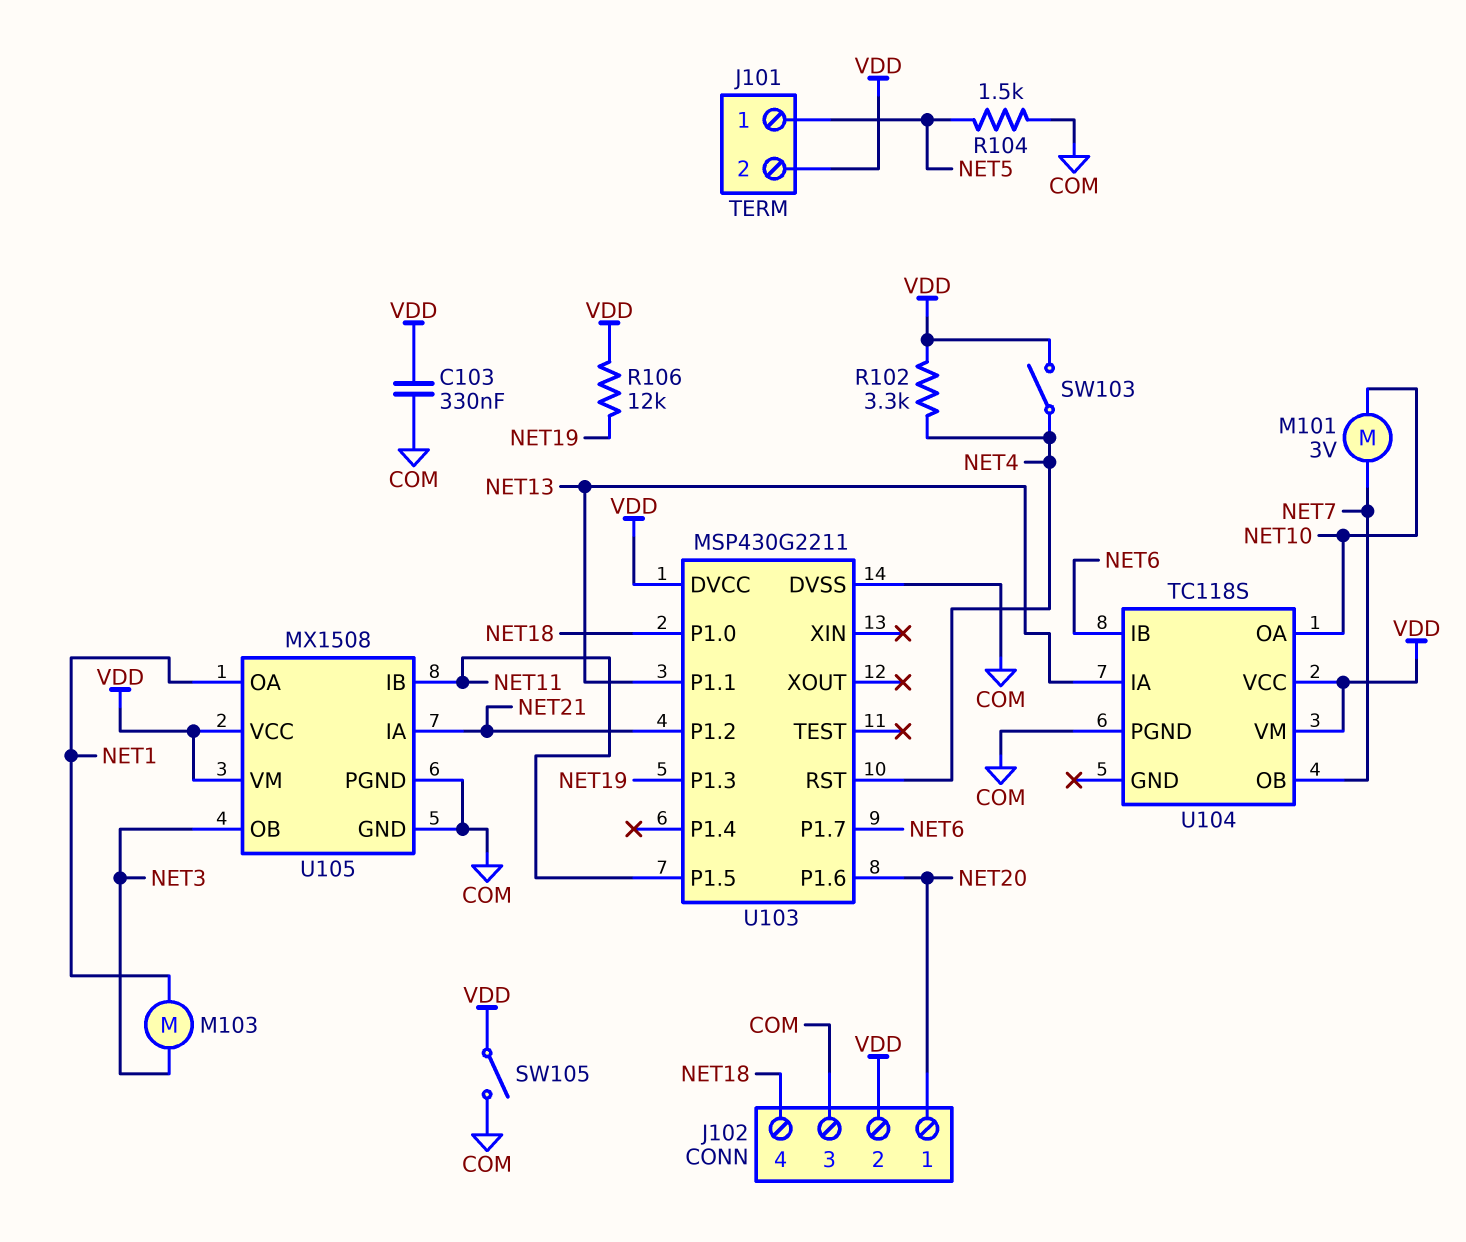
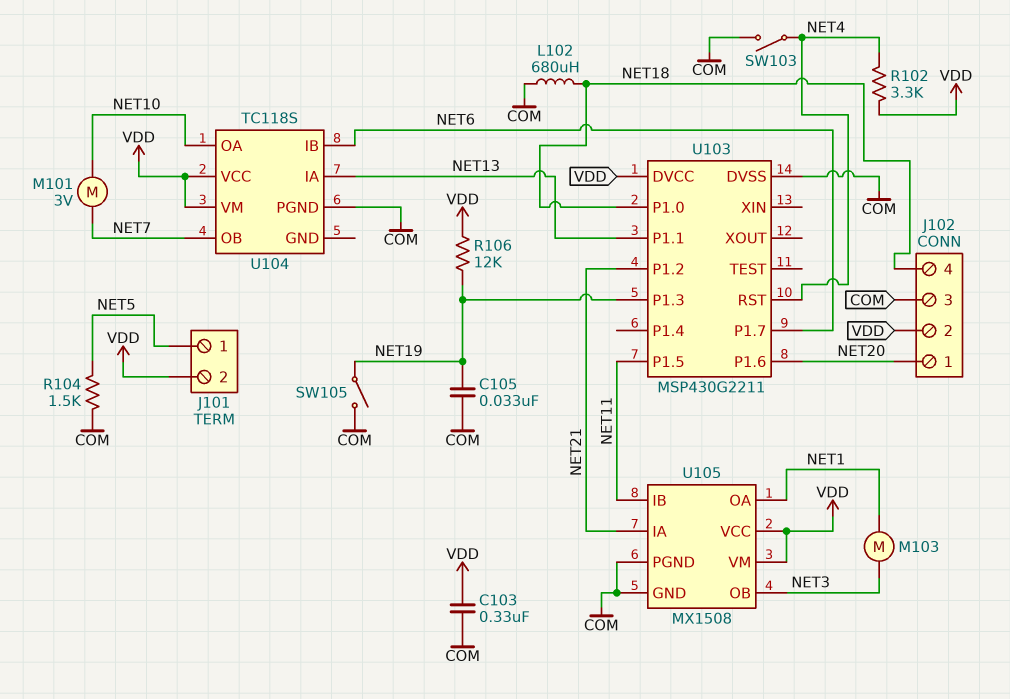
C105: none -> 33nF (COM, NET19)
L102: none -> 680uH (COM, NET18)
SW103: switch (NET4, VDD) -> switch (COM, NET4)
SW105: switch (COM, VDD) -> switch (COM, NET19)

